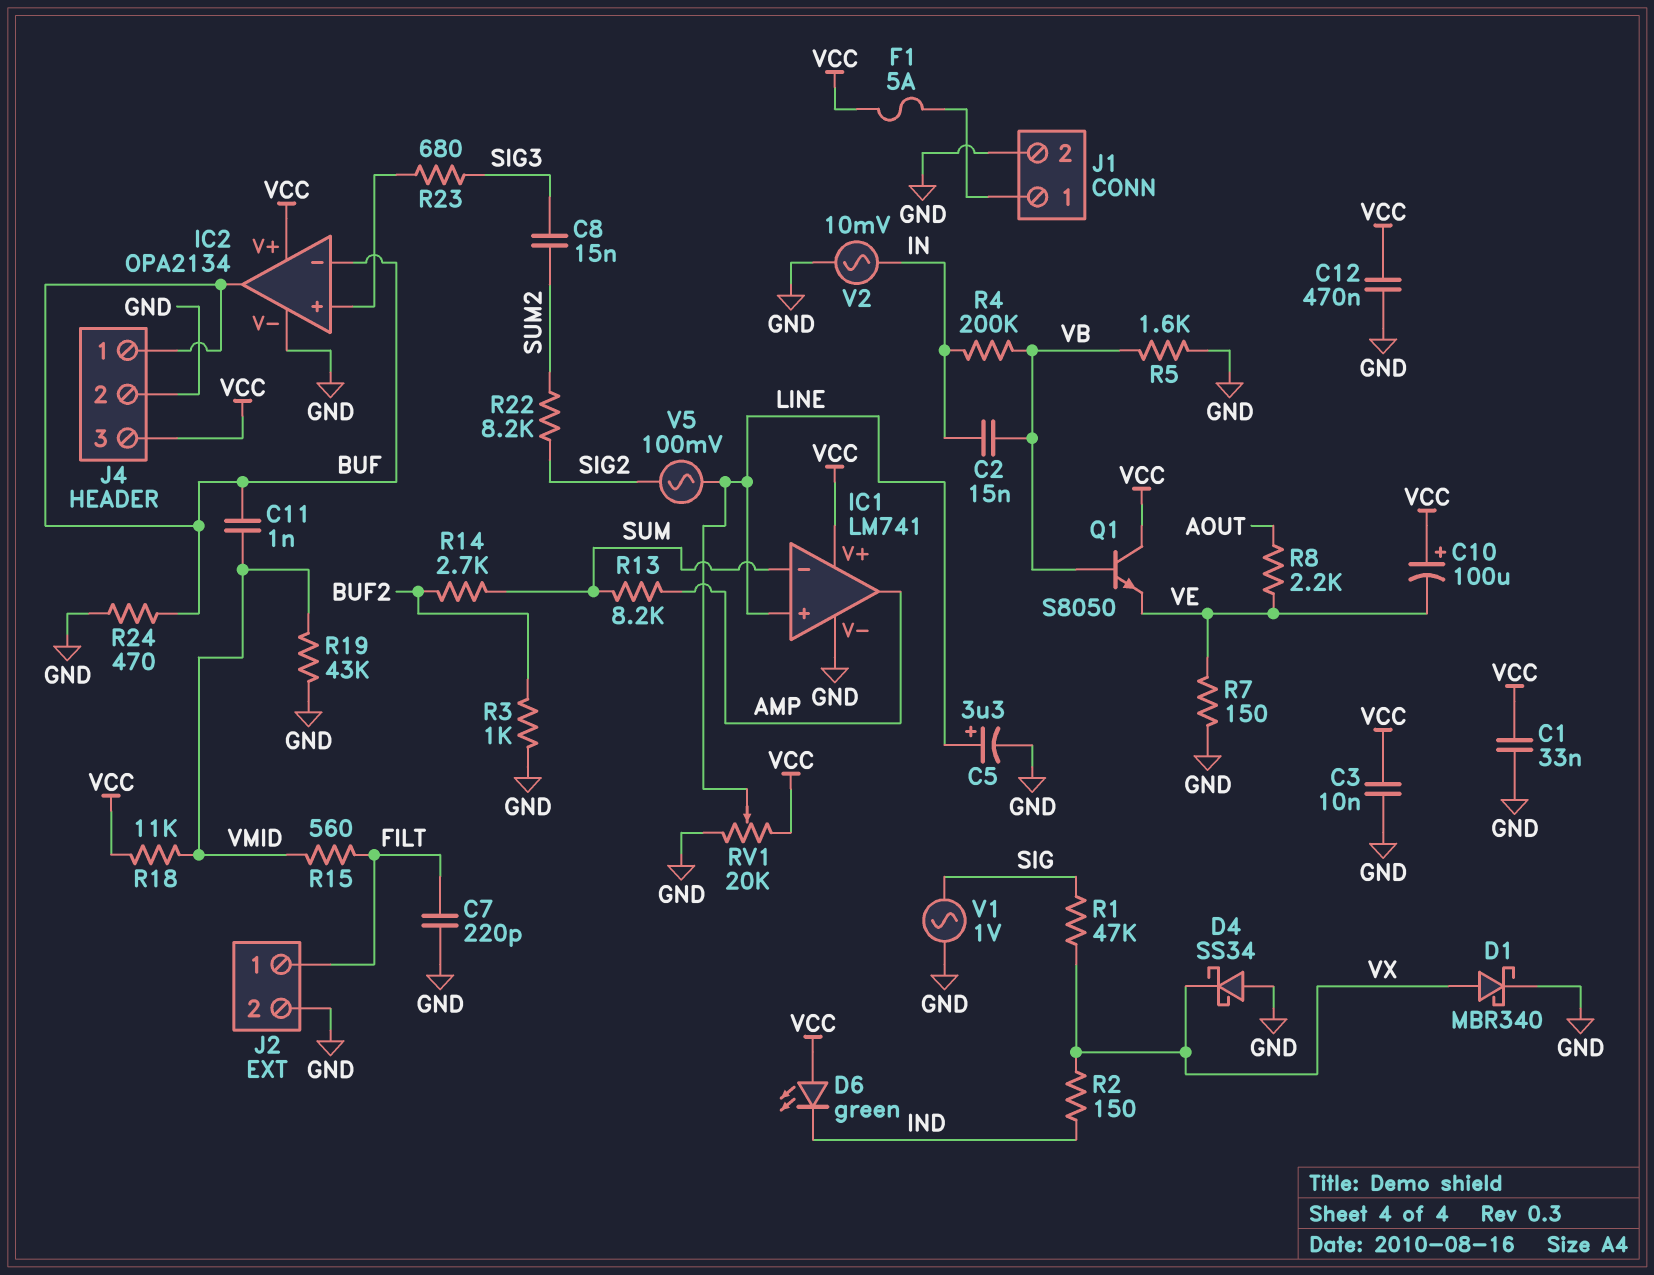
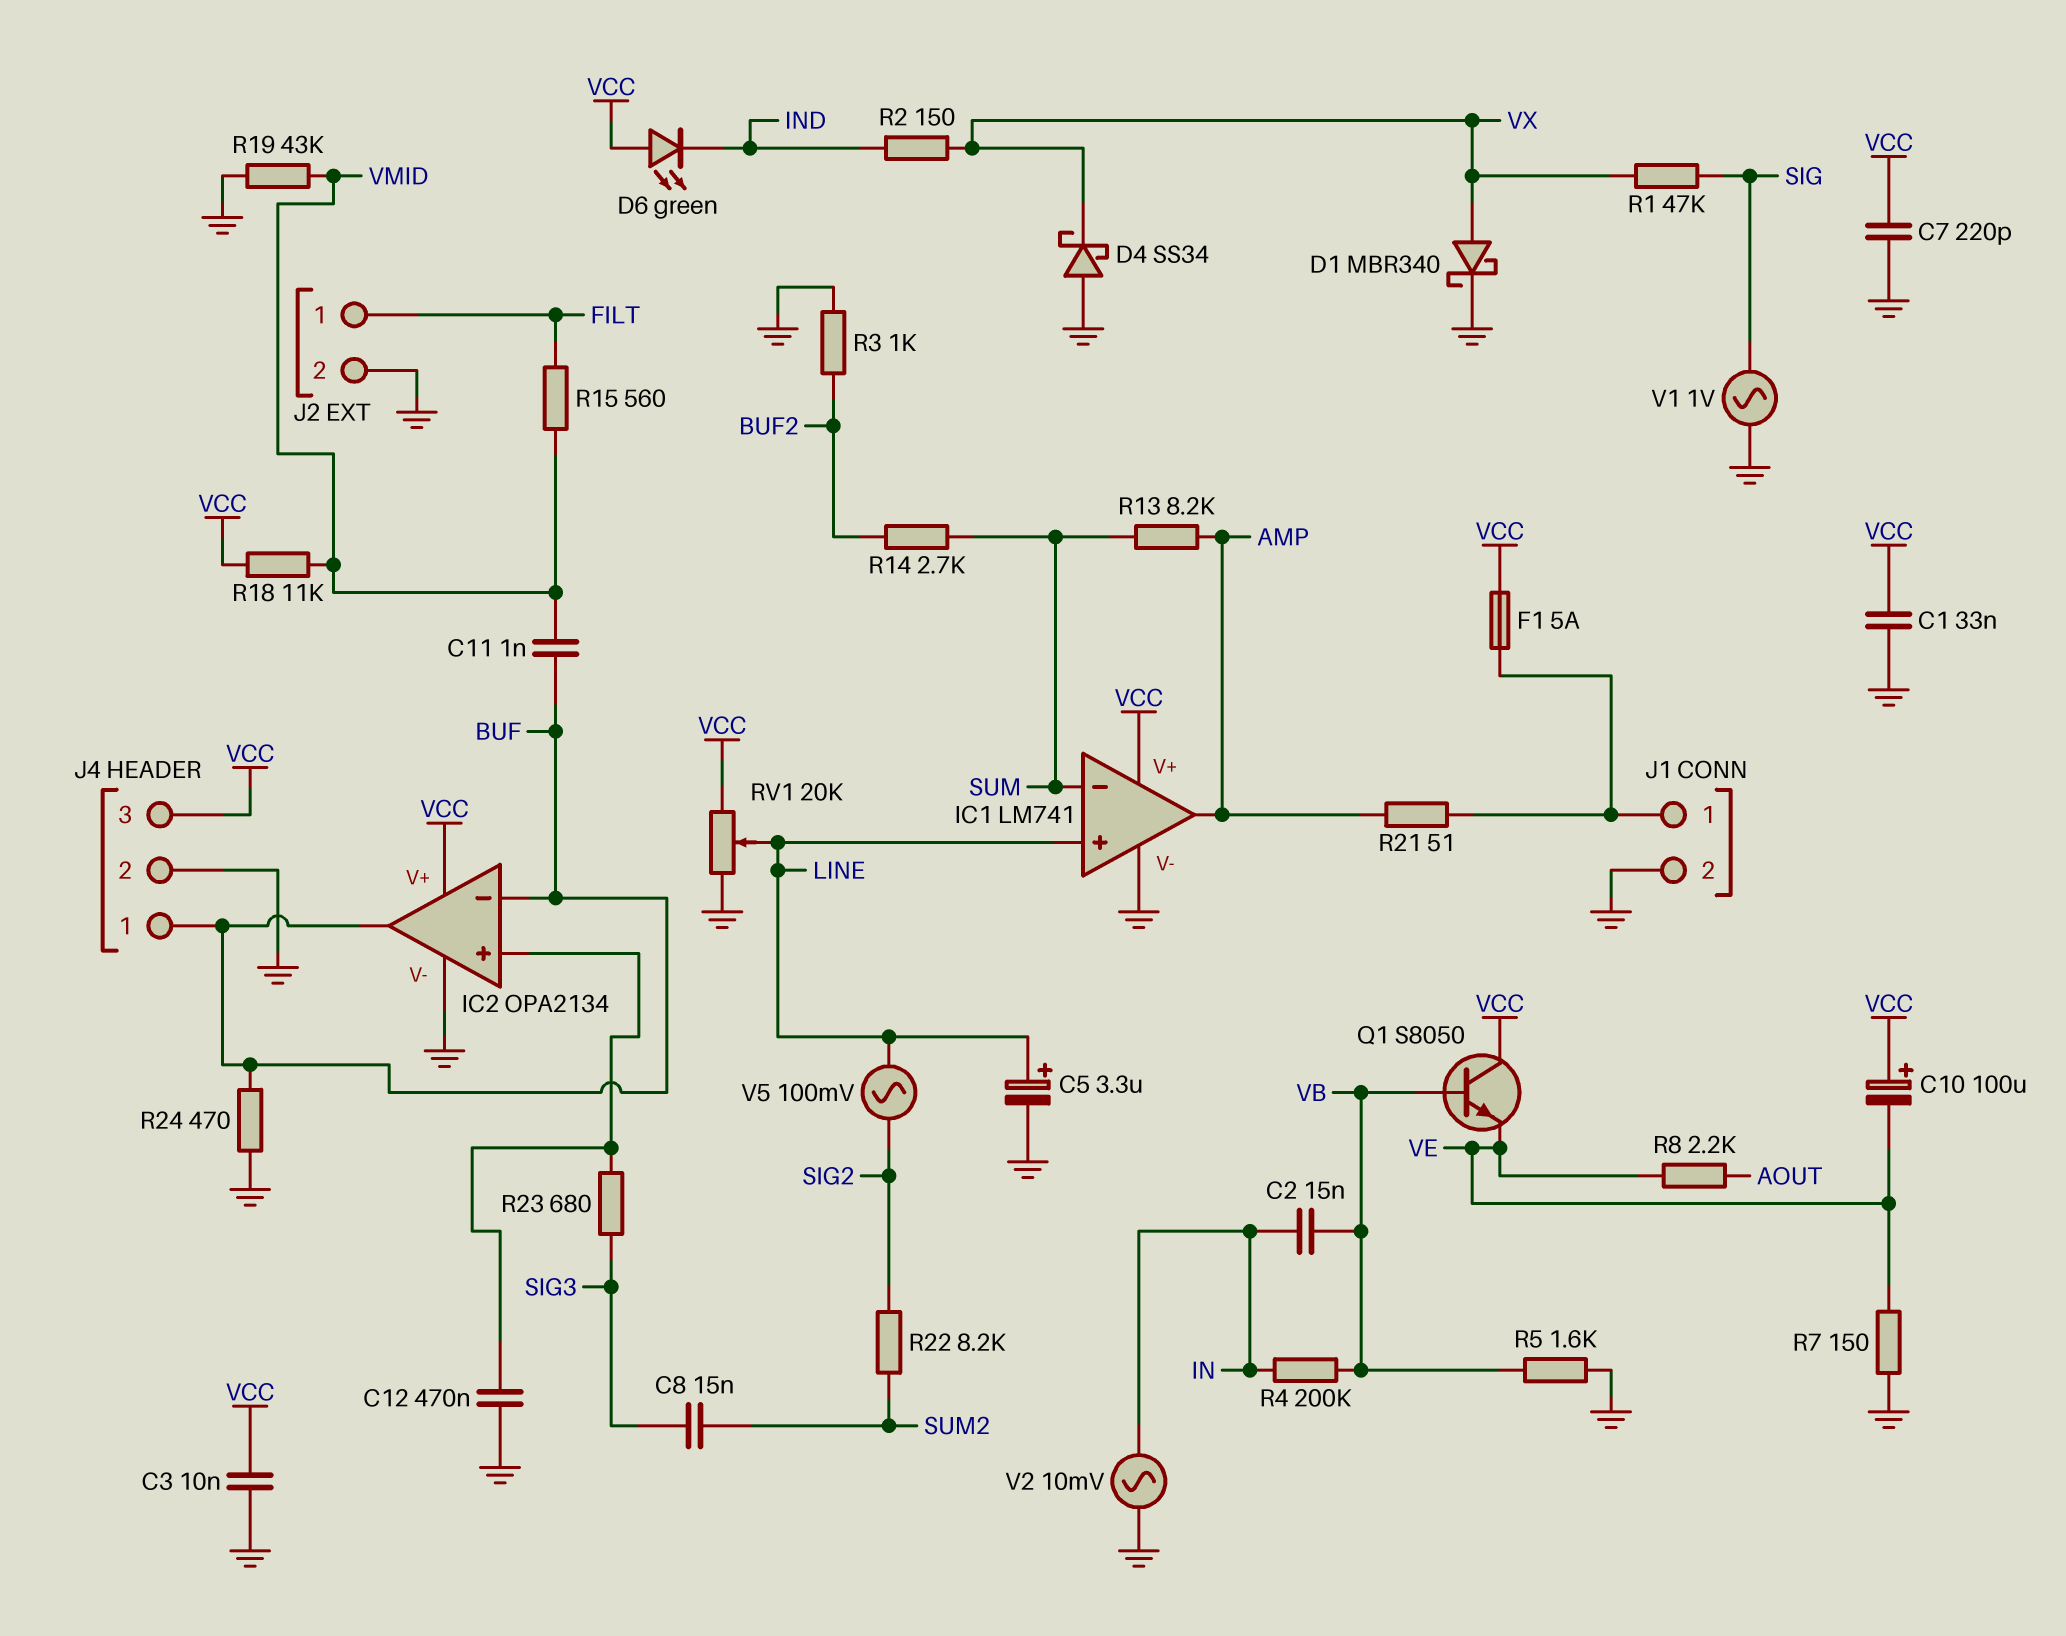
C7: 220pF (FILT, GND) -> 220pF (GND, VCC)
C12: 470nF (GND, VCC) -> 470nF (GND, IC2/in+)
R21: none -> 51 (AMP, J1/1)

